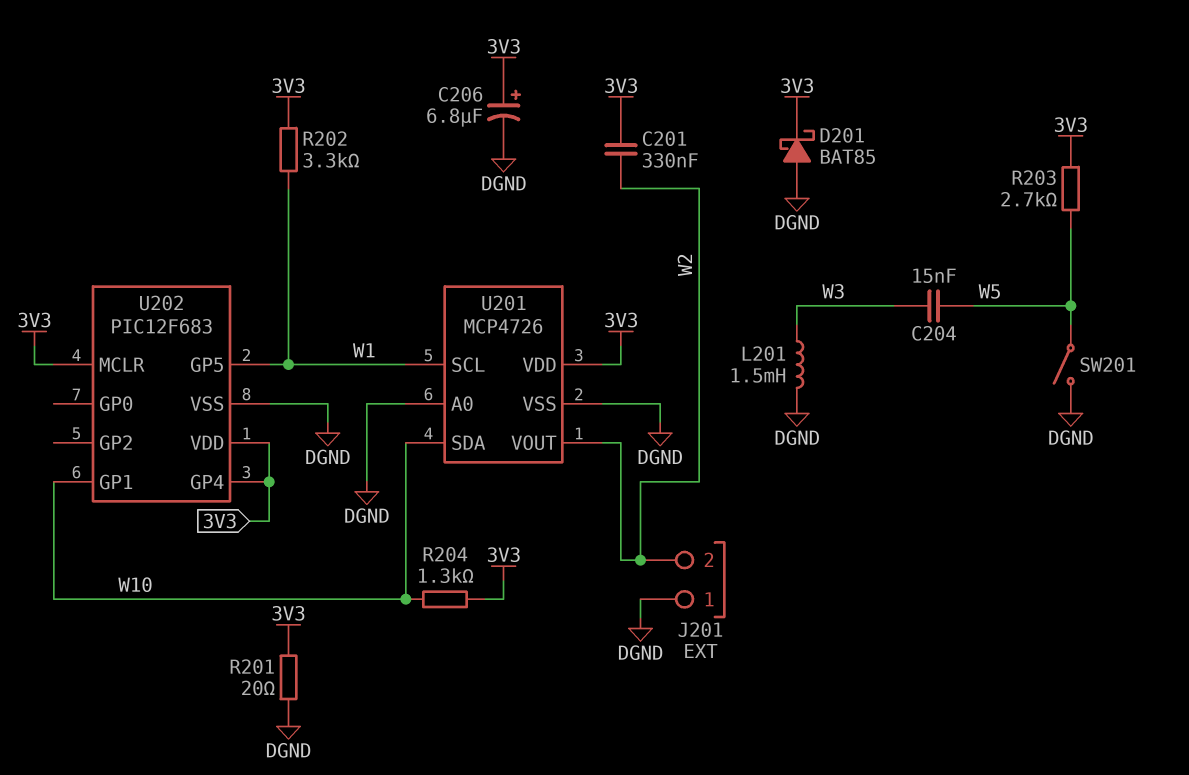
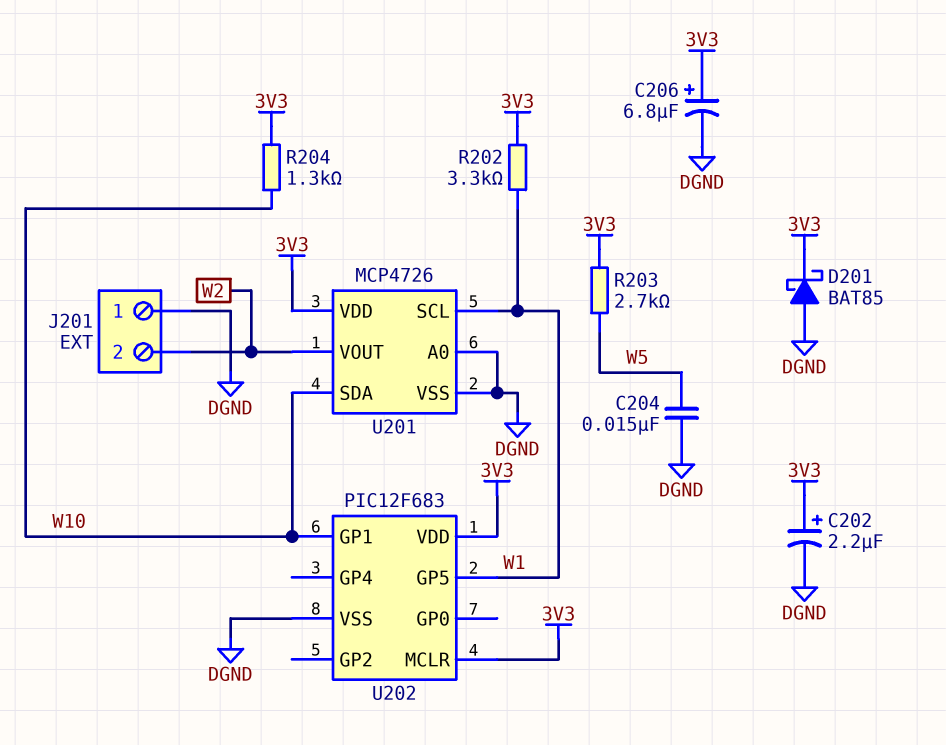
C201: 330nF (3V3, W2) -> none
C202: none -> 2.2uF (plus 3V3, minus DGND)
C204: 15nF (W3, W5) -> 15nF (DGND, W5)
L201: 1.5mH (DGND, W3) -> none
R201: 20 (3V3, DGND) -> none
SW201: switch (DGND, W5) -> none
U202 pin GP4: 3V3 -> none

